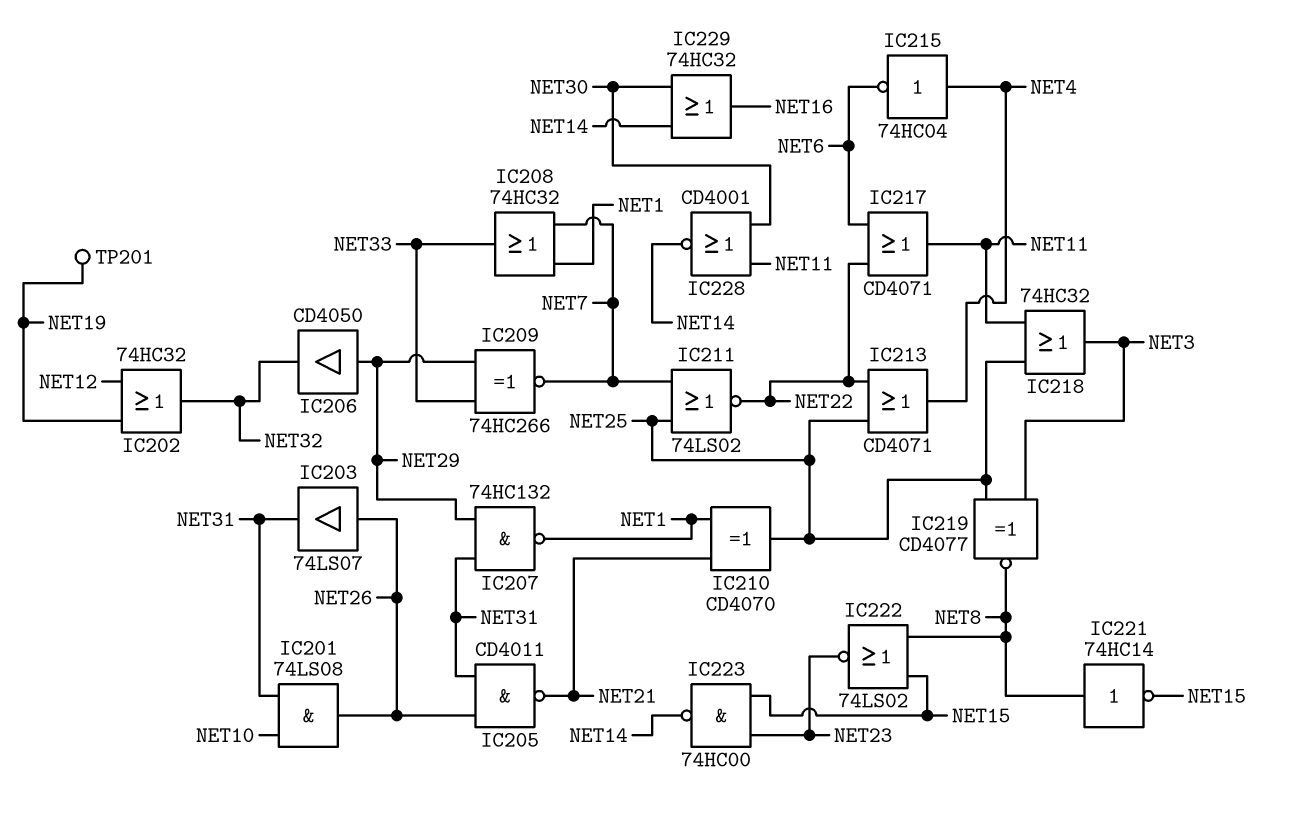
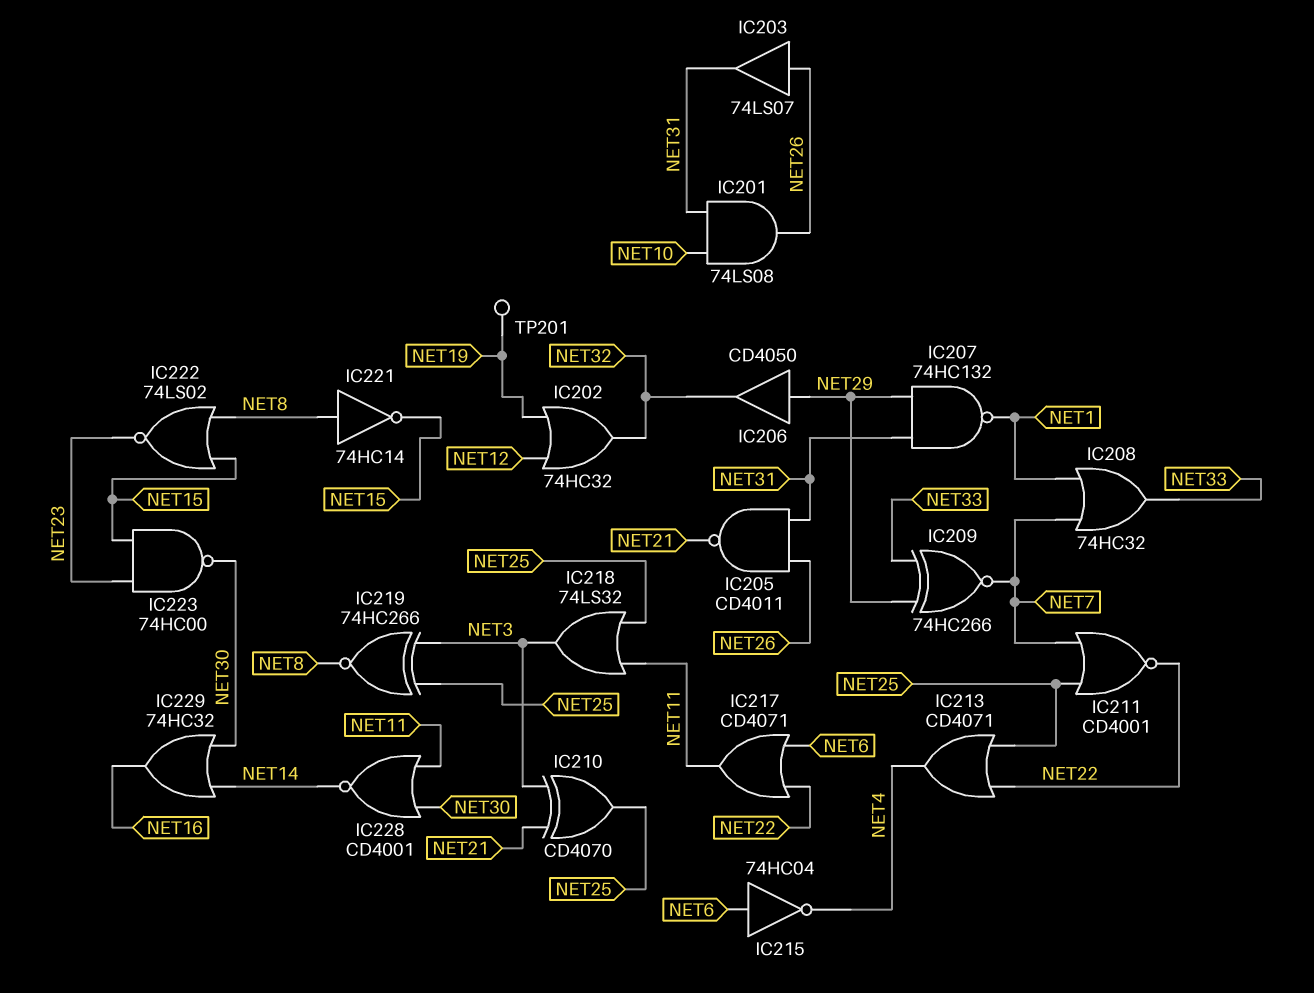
IC210: XOR CD4070 (in NET1, in NET21, out NET25) -> XOR CD4070 (in NET3, in NET21, out NET25)
IC211: NOR 74LS02 (in NET7, in NET25, out NET22) -> NOR CD4001 (in NET7, in NET25, out NET22)
IC215: NOT 74HC04 (in NET4, out NET6) -> NOT 74HC04 (in NET6, out NET4)
IC218: OR 74HC32 (in NET11, in NET25, out NET3) -> OR 74LS32 (in NET11, in NET25, out NET3)
IC219: XNOR CD4077 (in NET3, in NET25, out NET8) -> XNOR 74HC266 (in NET3, in NET25, out NET8)
IC223: NAND 74HC00 (in NET15, in NET23, out NET14) -> NAND 74HC00 (in NET15, in NET23, out NET30)

